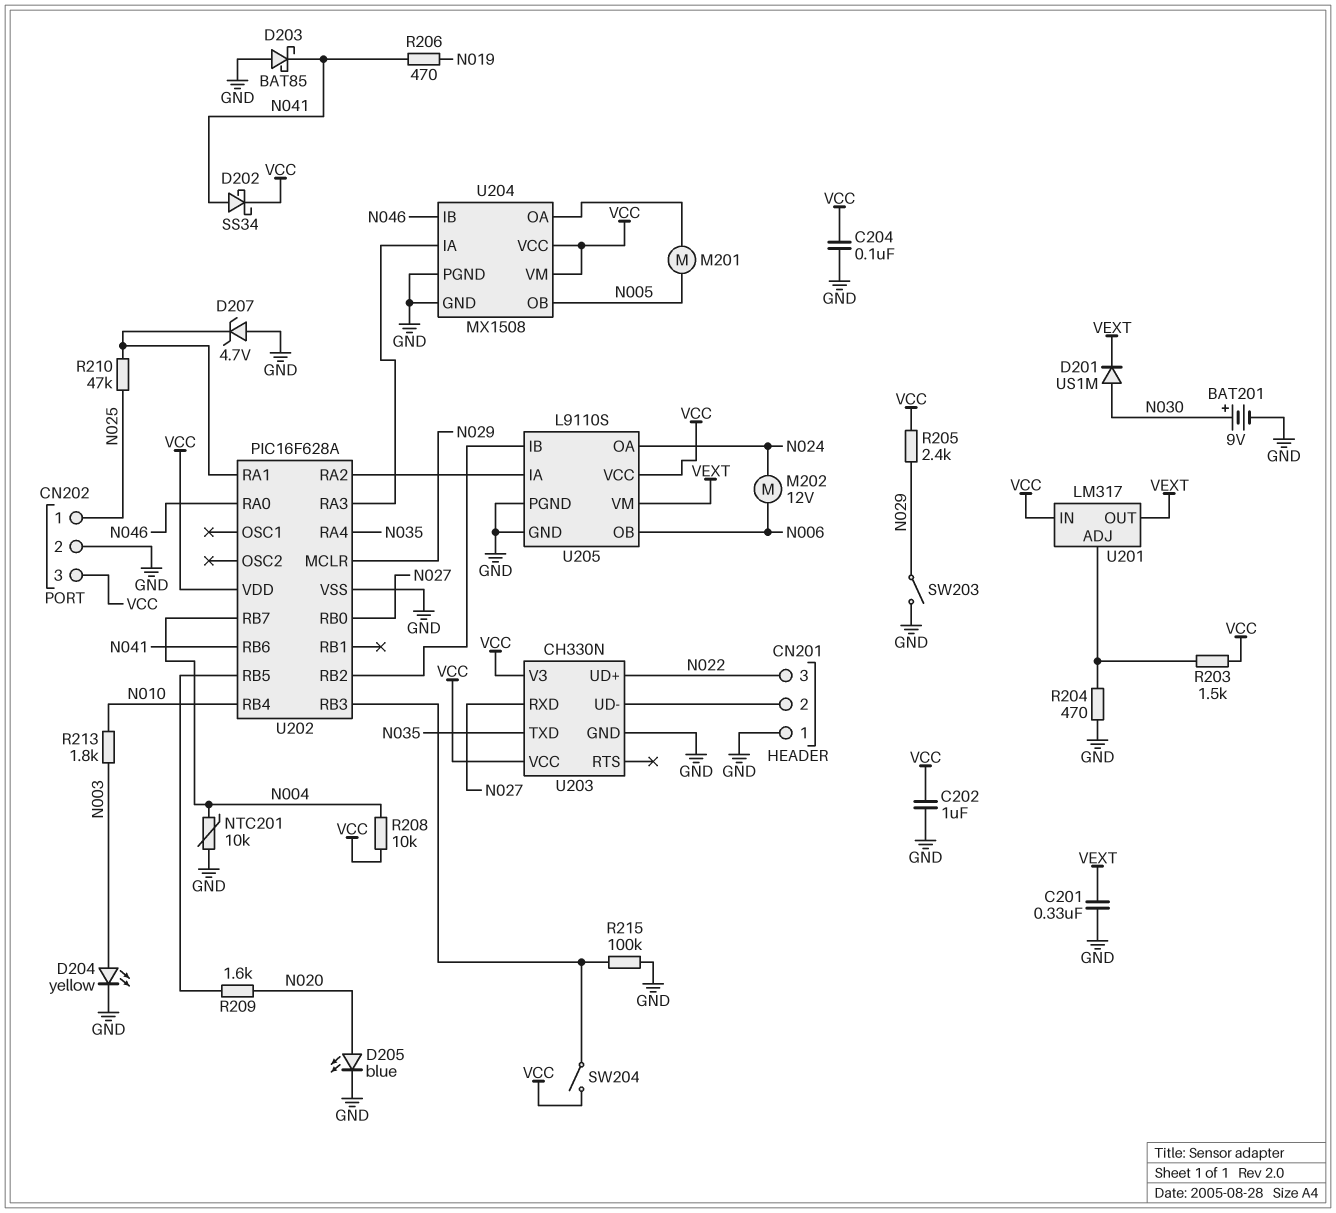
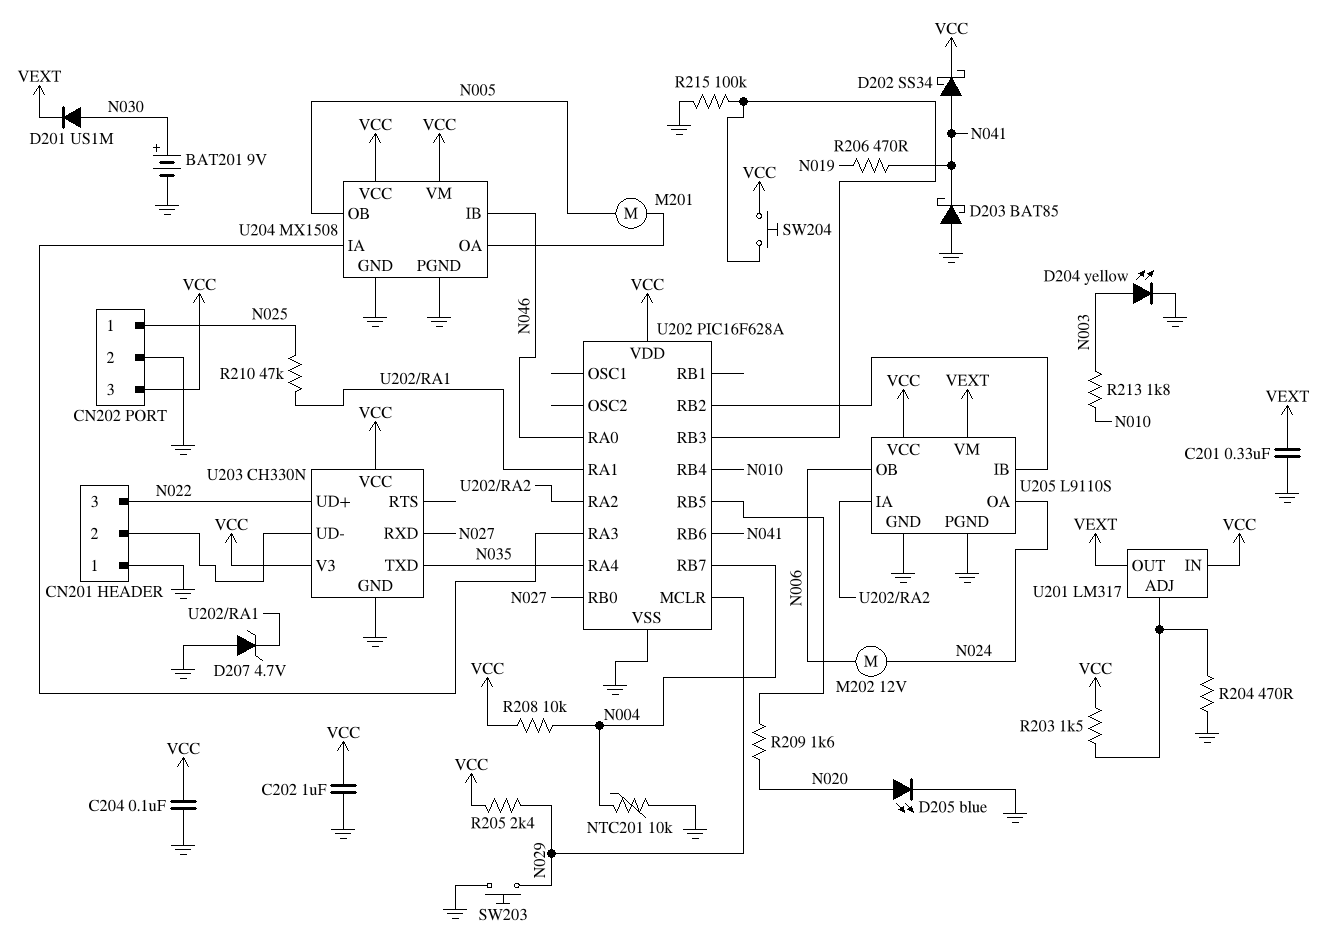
SW203: switch (GND, N029) -> button (GND, N029)
SW204: switch (U202/RB3, VCC) -> button (U202/RB3, VCC)

